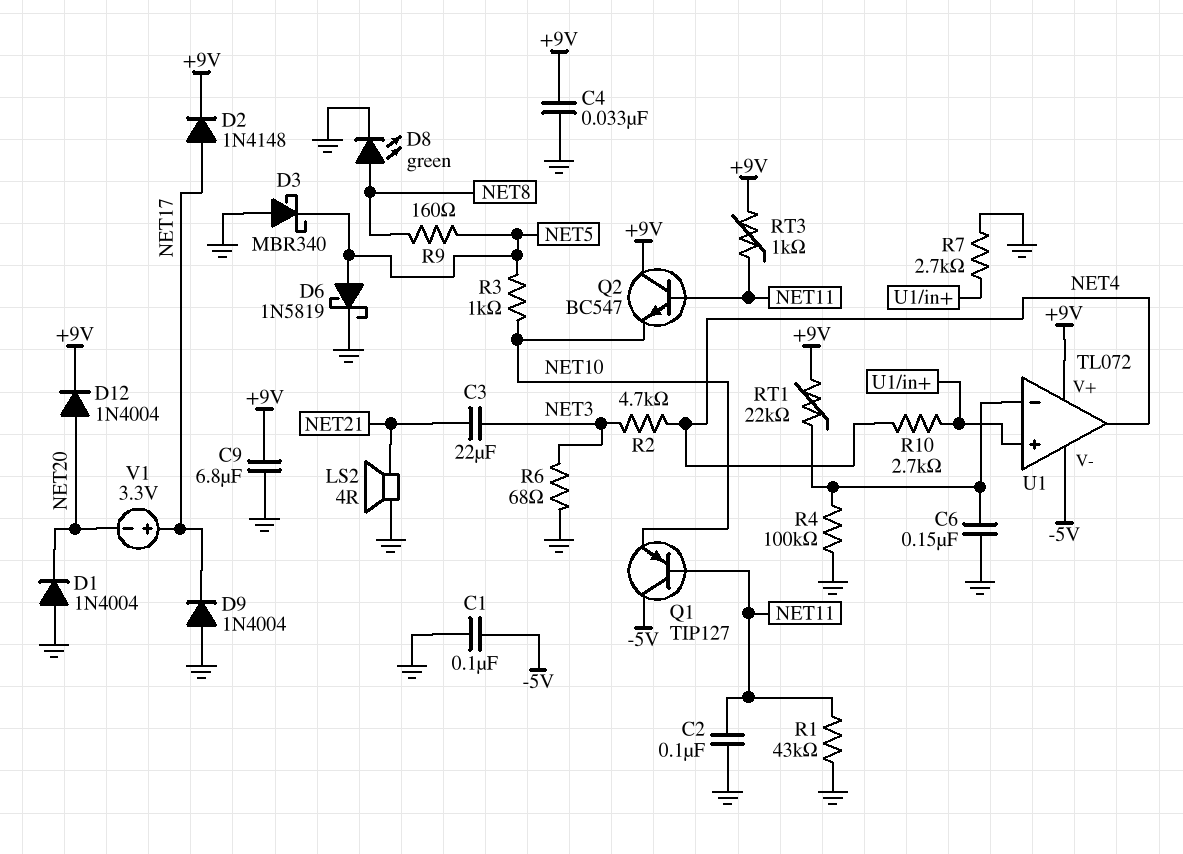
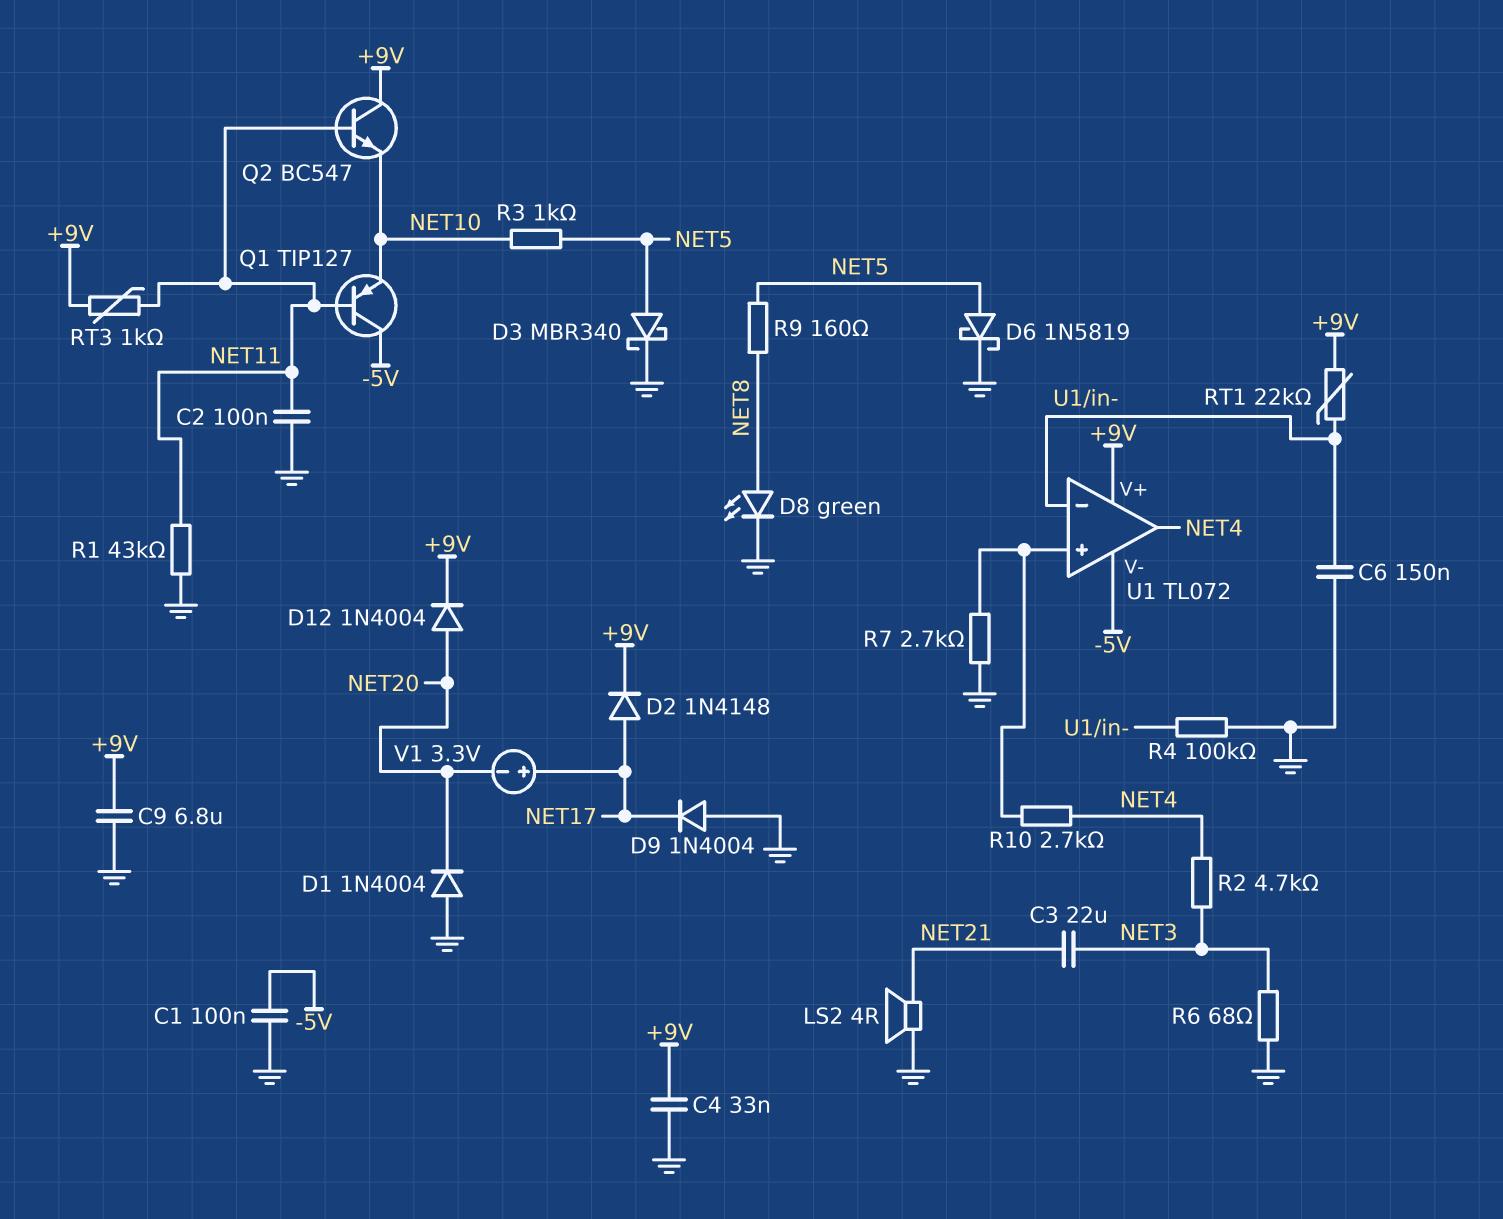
D3: schottky MBR340 (A GND, K NET5) -> schottky MBR340 (A NET5, K GND)

